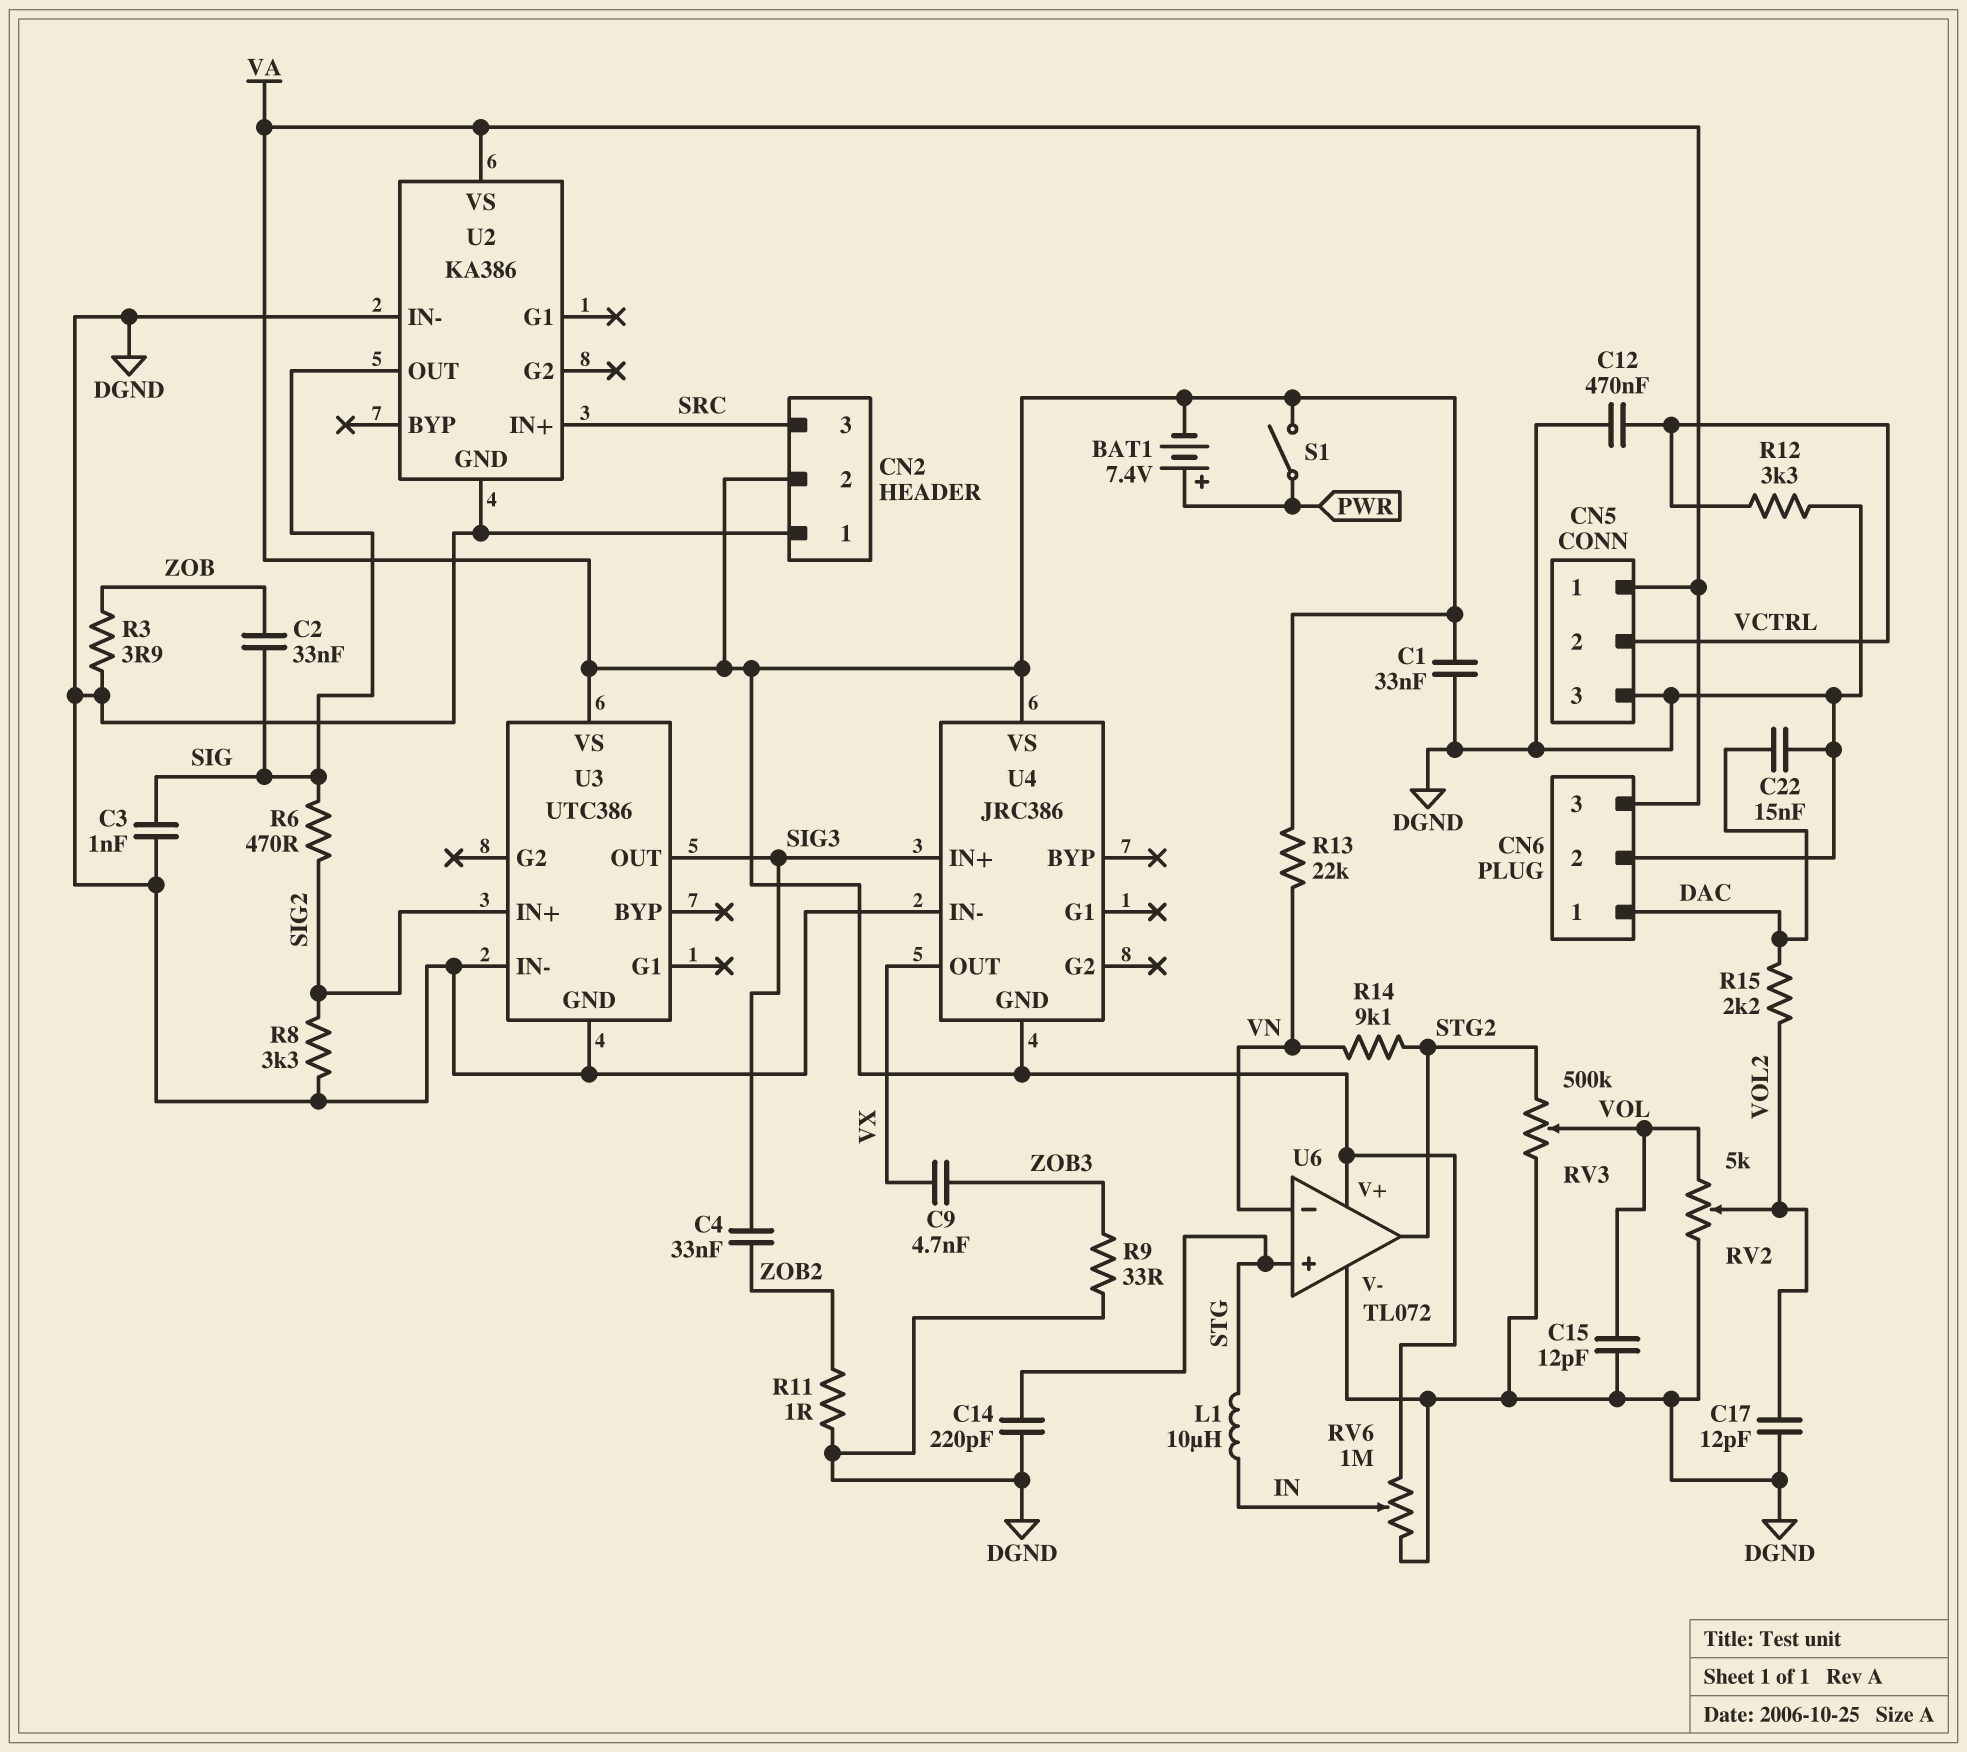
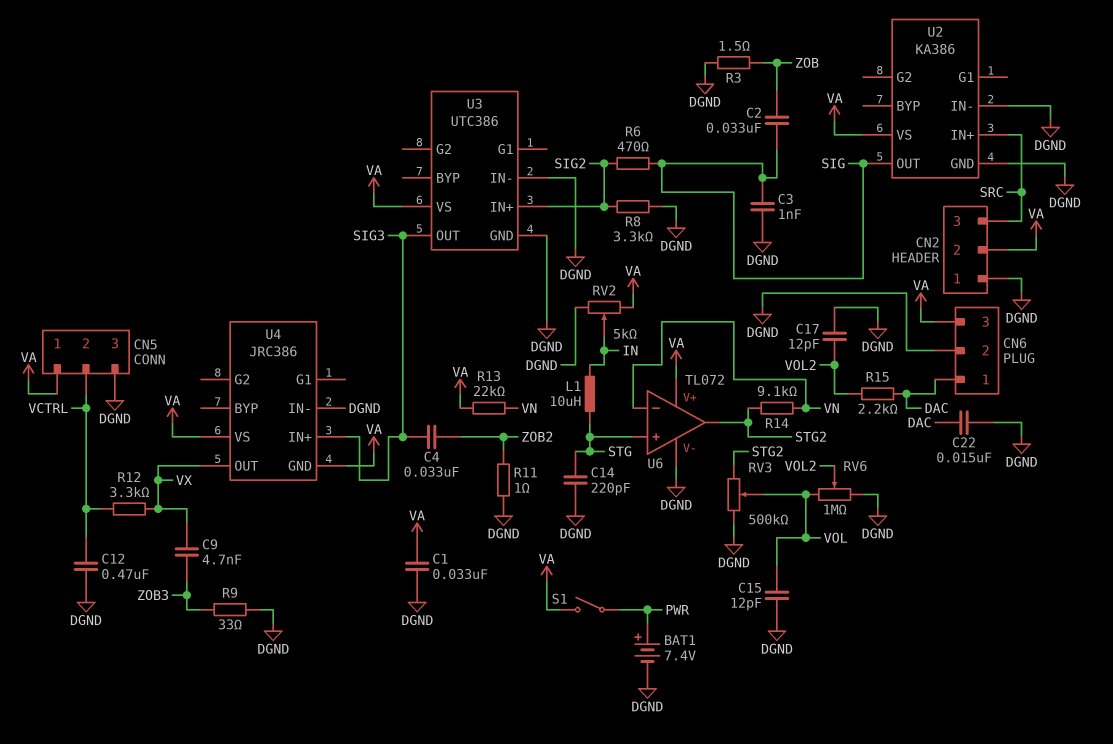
BAT1: 7.4V (plus PWR, minus VA) -> 7.4V (plus PWR, minus DGND)
R3: 3.9 (DGND, ZOB) -> 1.5 (DGND, ZOB)
R12: 3.3k (DGND, VCTRL) -> 3.3k (VCTRL, VX)
RV2: 5k (DGND, VOL, wiper VOL2) -> 5k (DGND, VA, wiper IN)
RV6: 1M (DGND, VA, wiper IN) -> 1M (DGND, VOL, wiper VOL2)

